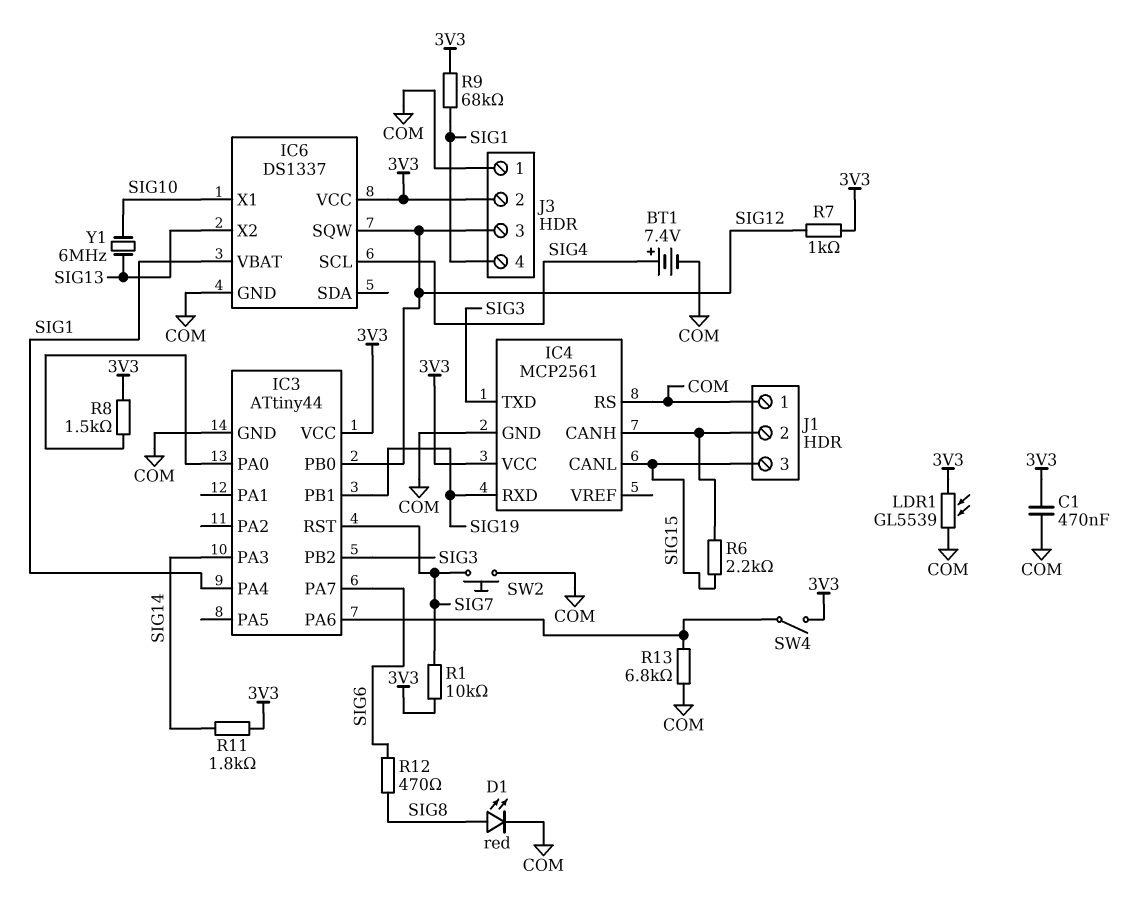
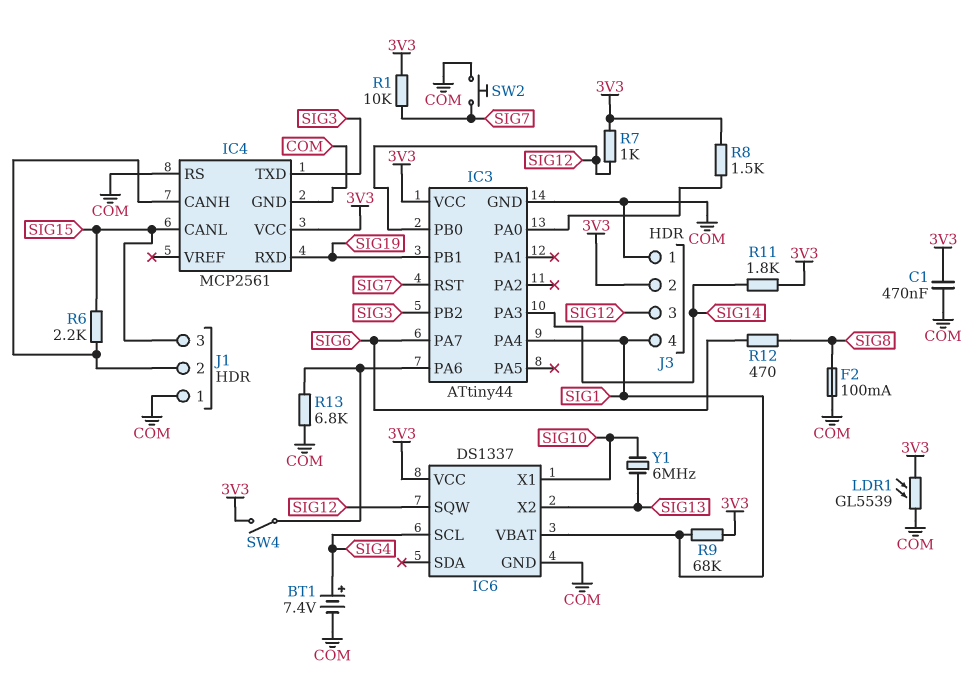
D1: LED red (A SIG8, K COM) -> none
F2: none -> 100mA (COM, SIG8)

